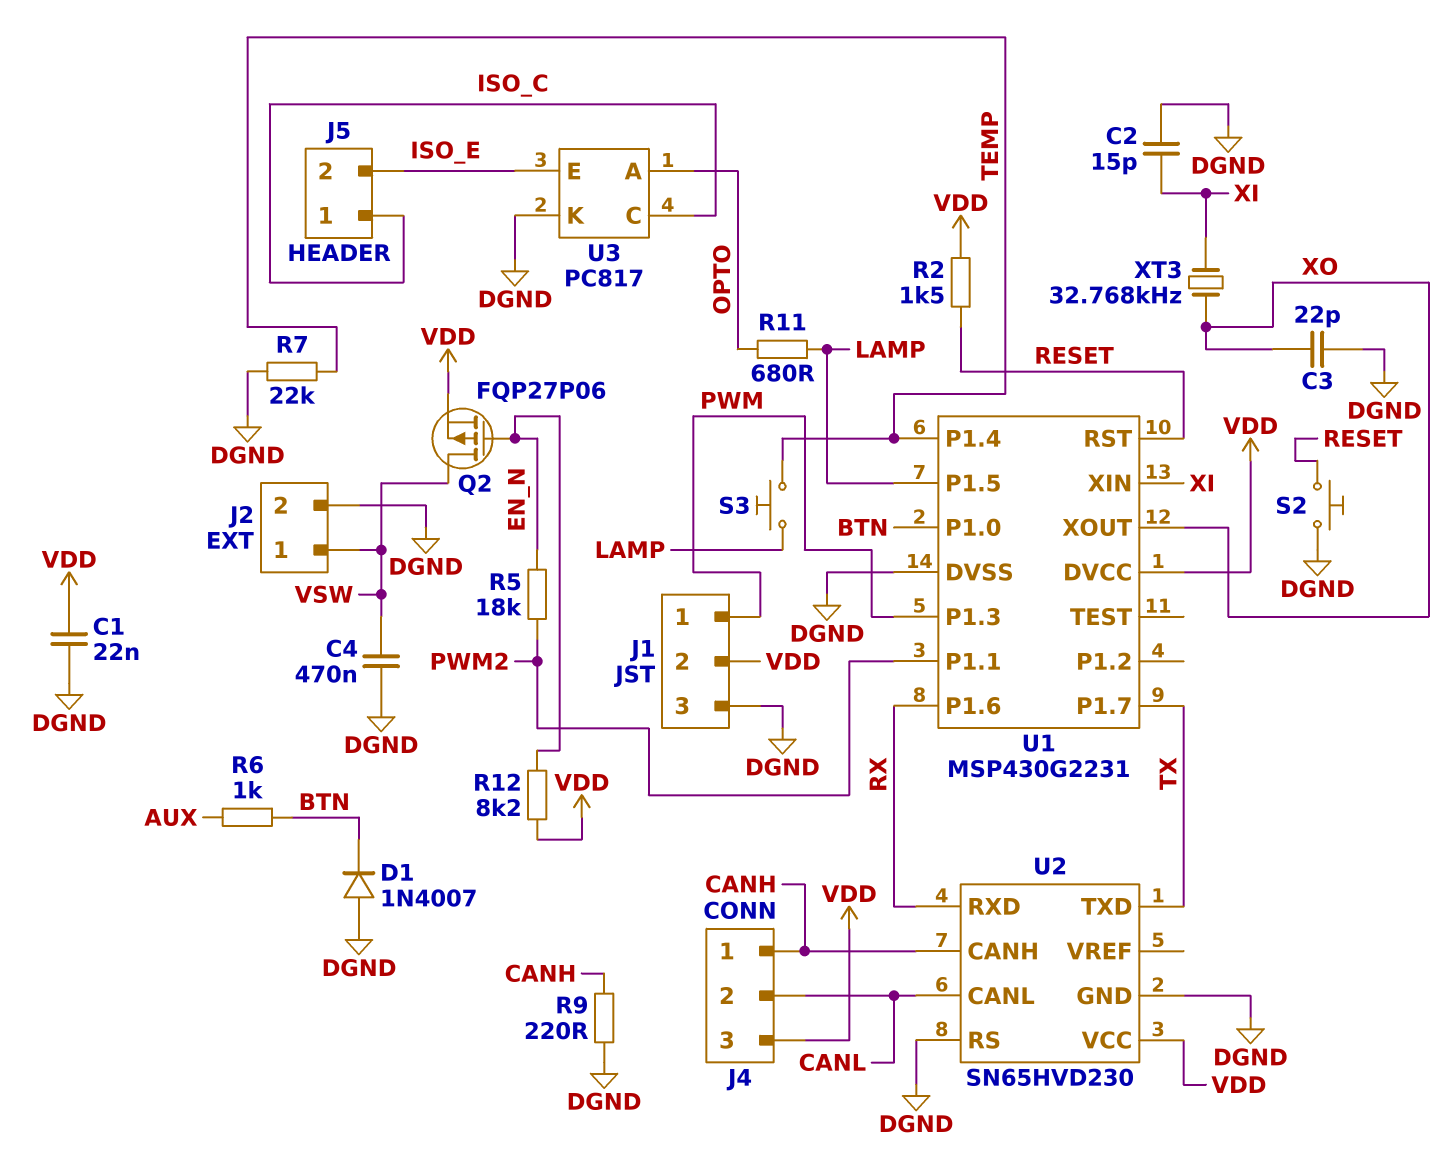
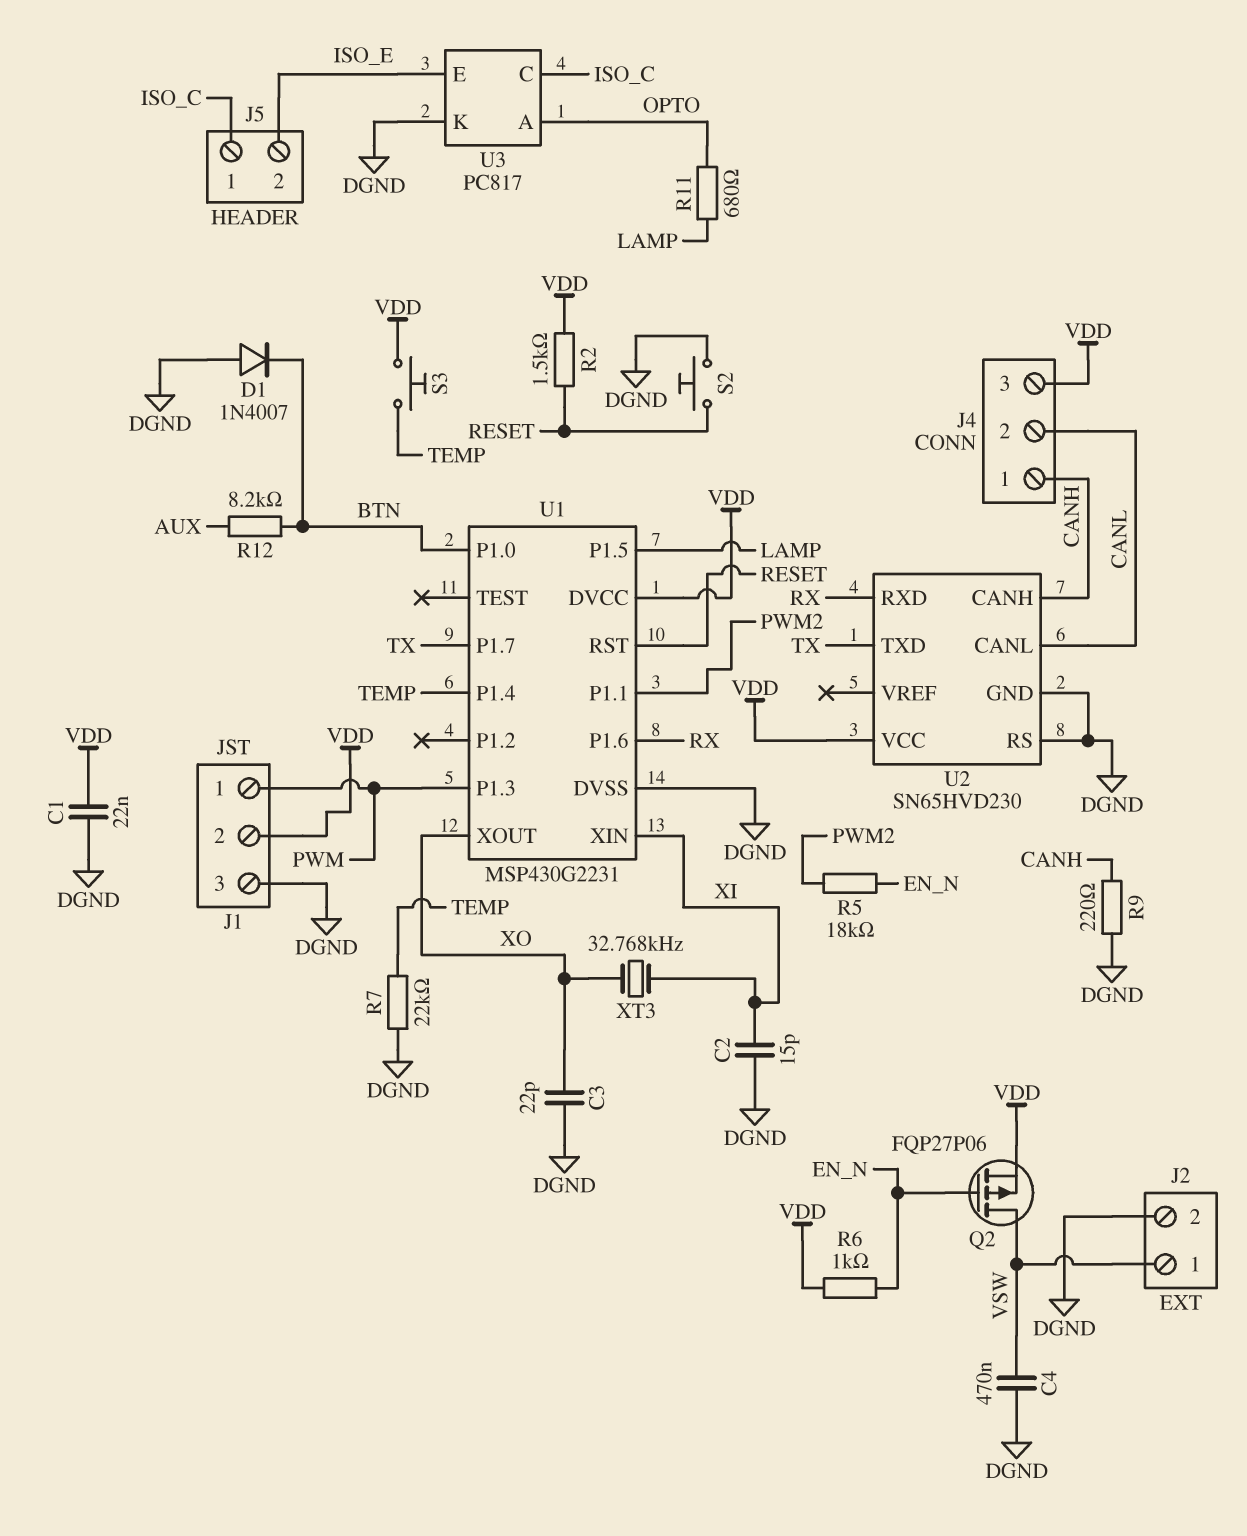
R6: 1k (AUX, BTN) -> 1k (EN_N, VDD)
R12: 8.2k (EN_N, VDD) -> 8.2k (AUX, BTN)
S3: button (LAMP, TEMP) -> button (TEMP, VDD)

